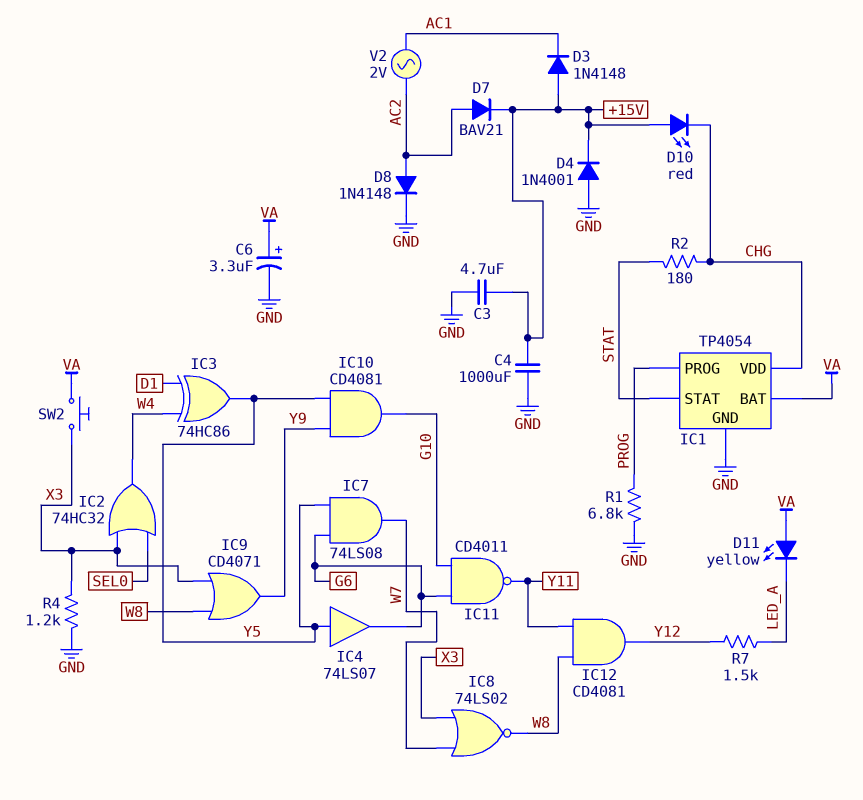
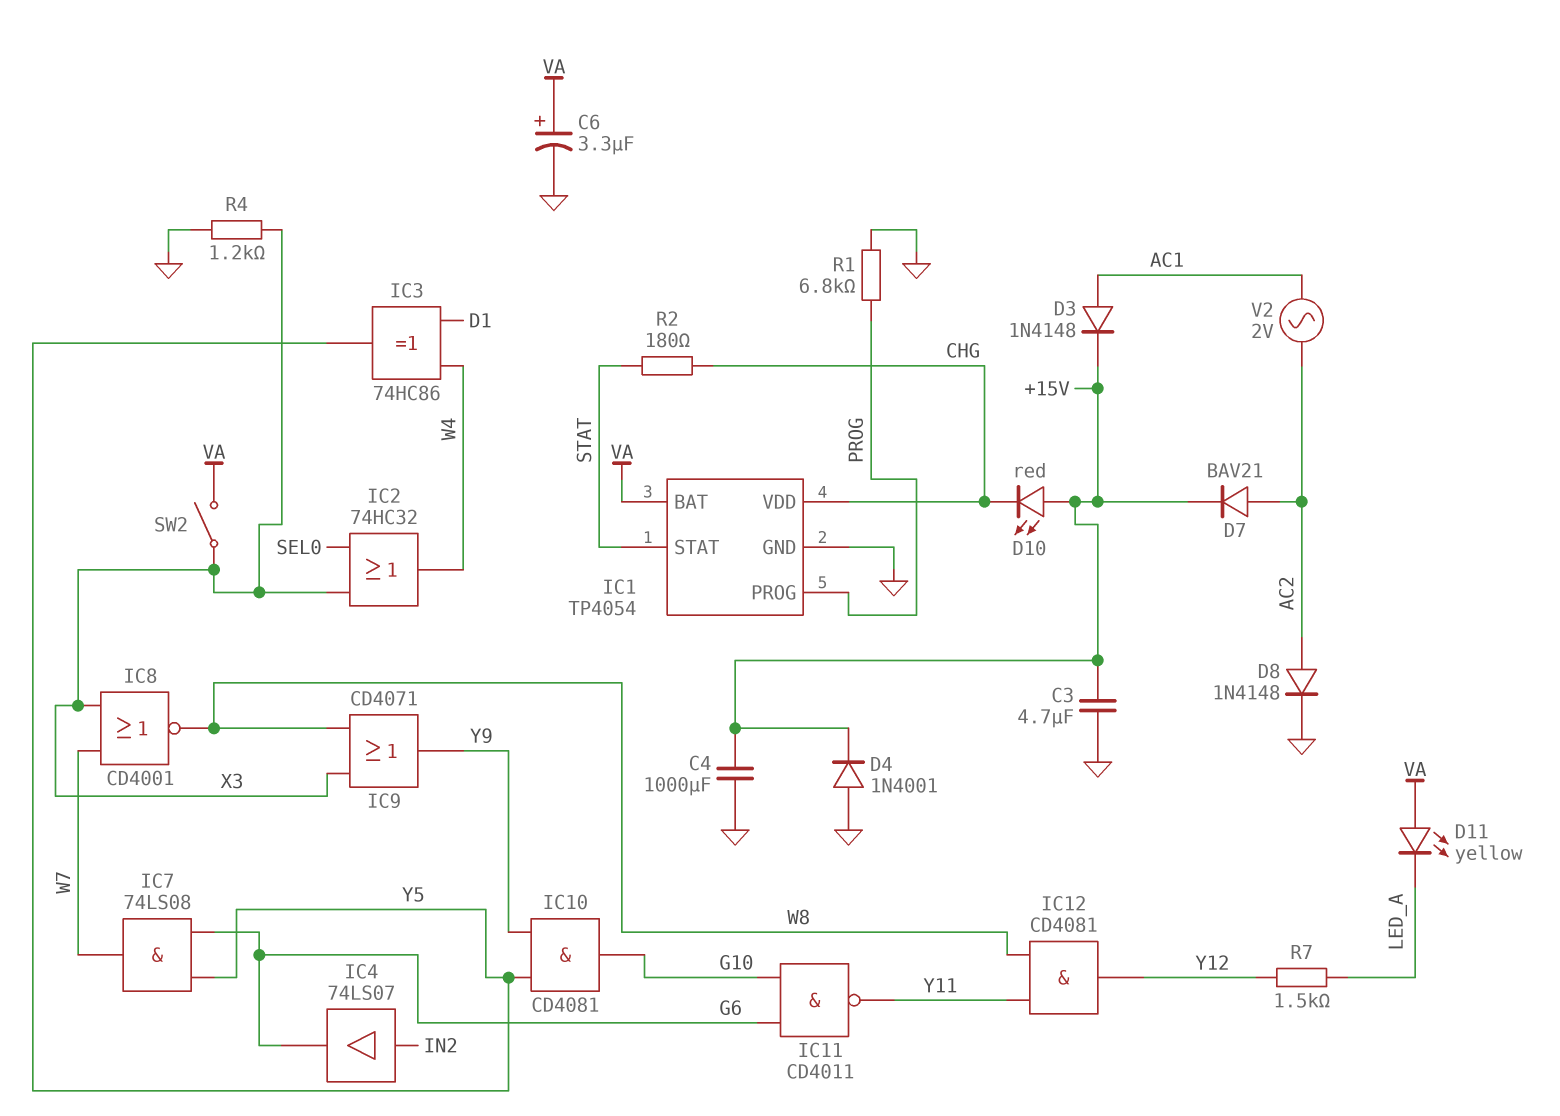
D3: diode 1N4148 (A +15V, K AC1) -> diode 1N4148 (A AC1, K +15V)
IC4: buffer 74LS07 (in Y5, out G6) -> buffer 74LS07 (in IN2, out G6)
IC8: NOR 74LS02 (in W7, in X3, out W8) -> NOR CD4001 (in W7, in X3, out W8)
SW2: button (VA, X3) -> switch (VA, X3)

